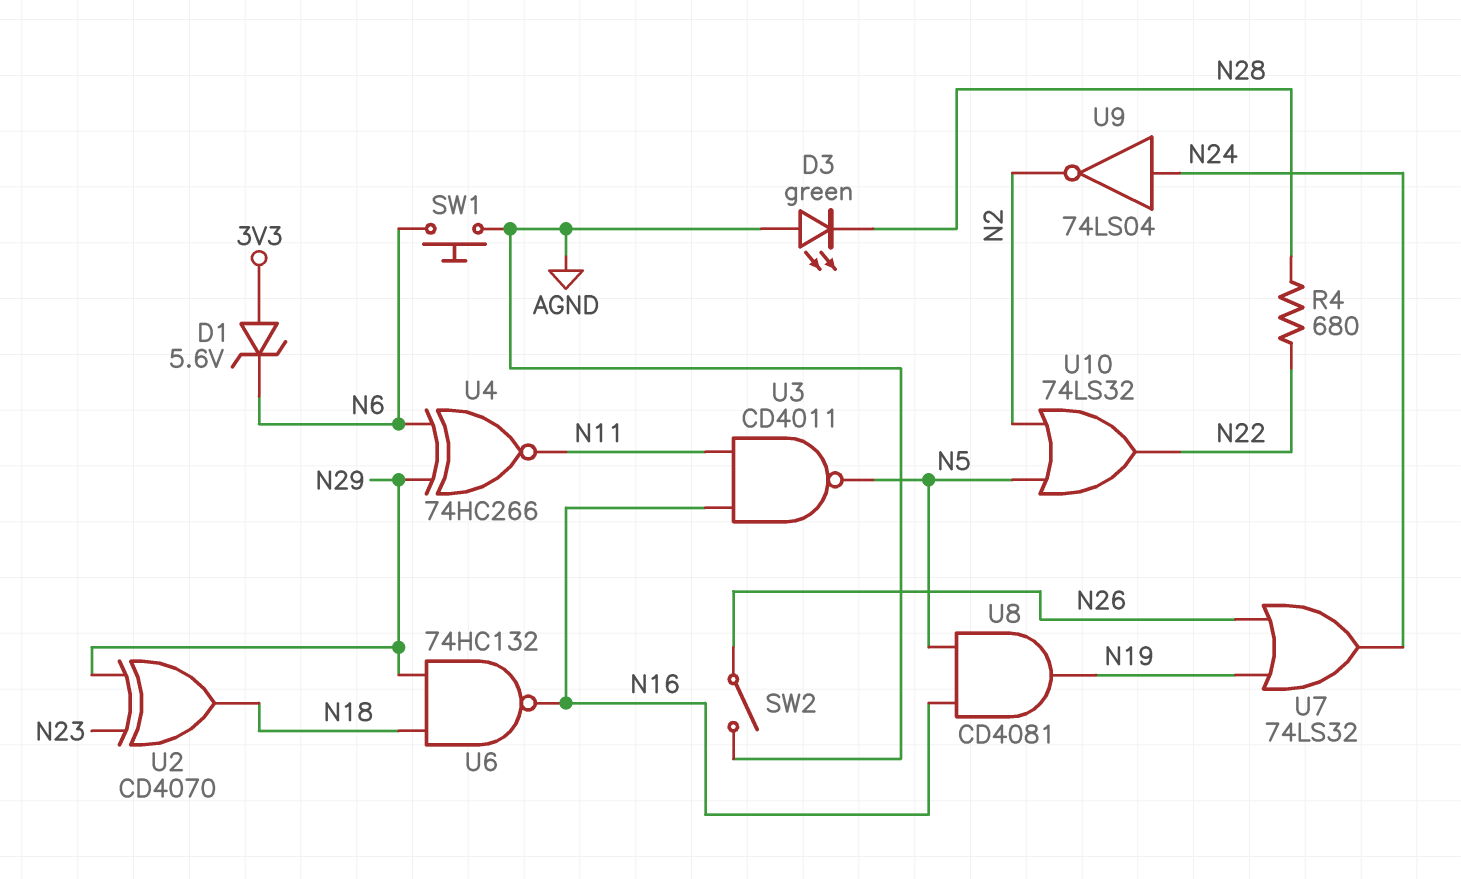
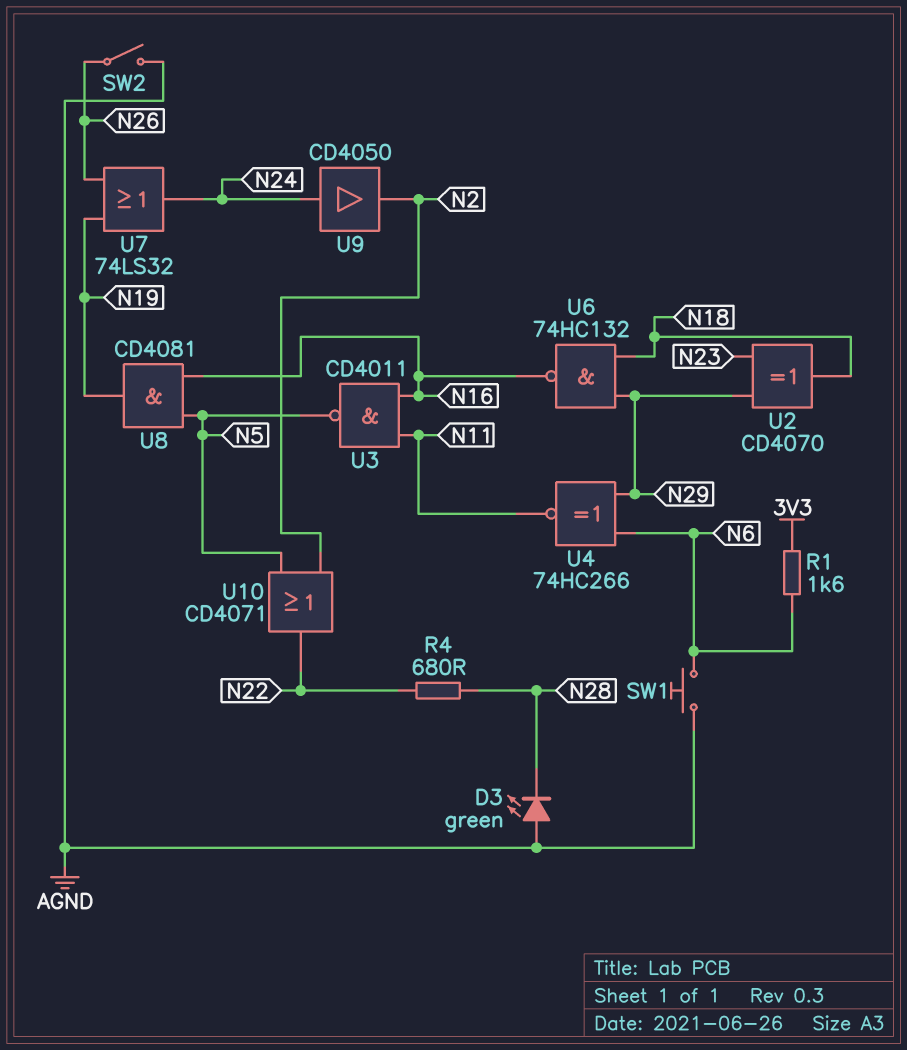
D1: zener 5.6V (A 3V3, K N6) -> none
R1: none -> 1.6k (3V3, N6)
U9: NOT 74LS04 (in N24, out N2) -> buffer CD4050 (in N24, out N2)
U10: OR 74LS32 (in N2, in N5, out N22) -> OR CD4071 (in N2, in N5, out N22)

